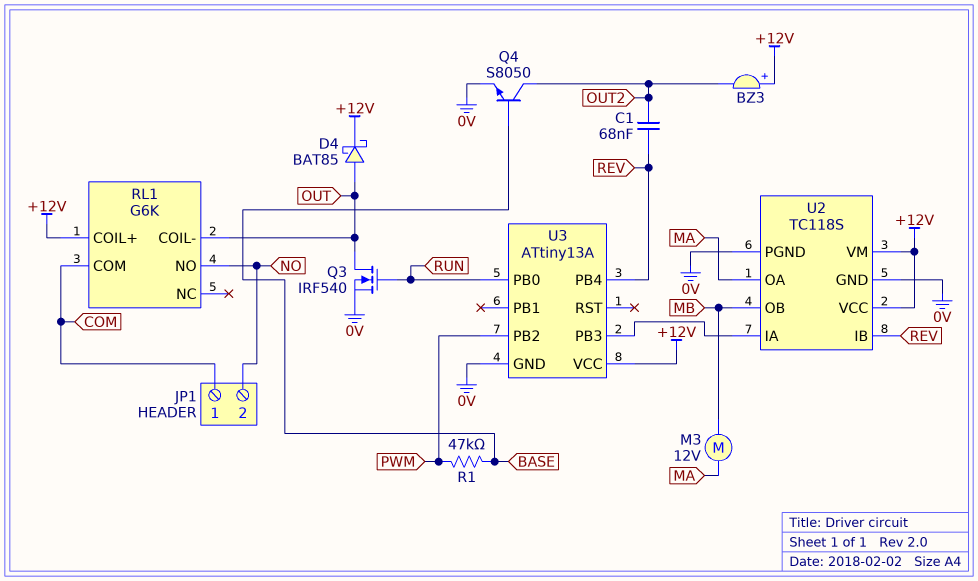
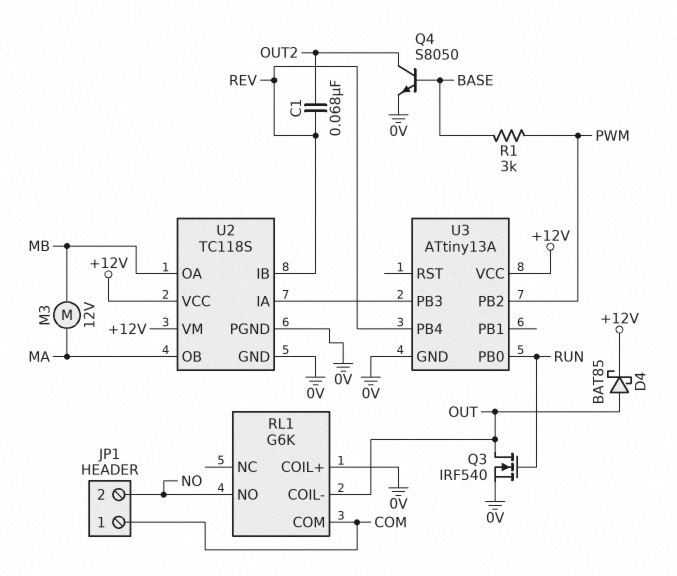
BZ3: buzzer (plus +12V, minus OUT2) -> none
R1: 47k (BASE, PWM) -> 3k (BASE, PWM)
RL1 pin COIL+: +12V -> 0V
U2 pin OA: MA -> MB
U2 pin OB: MB -> MA

